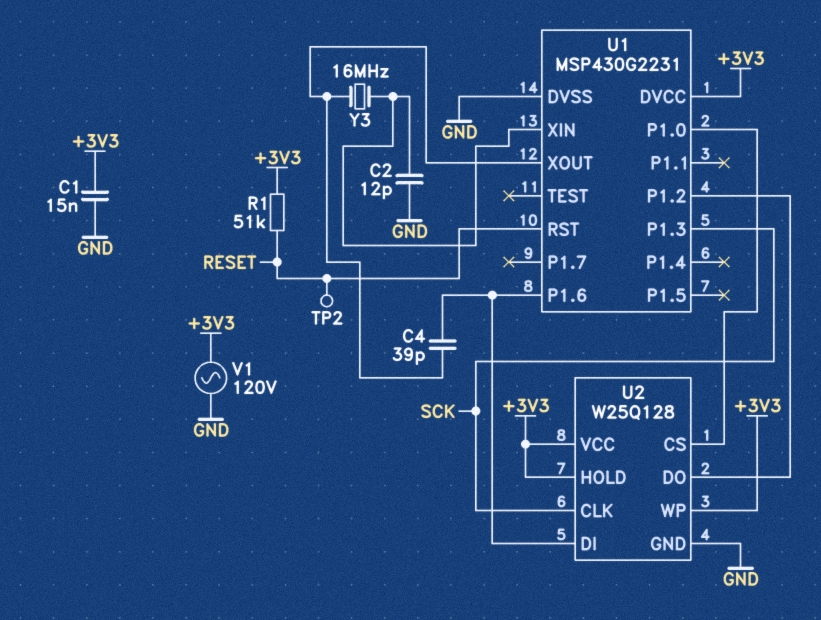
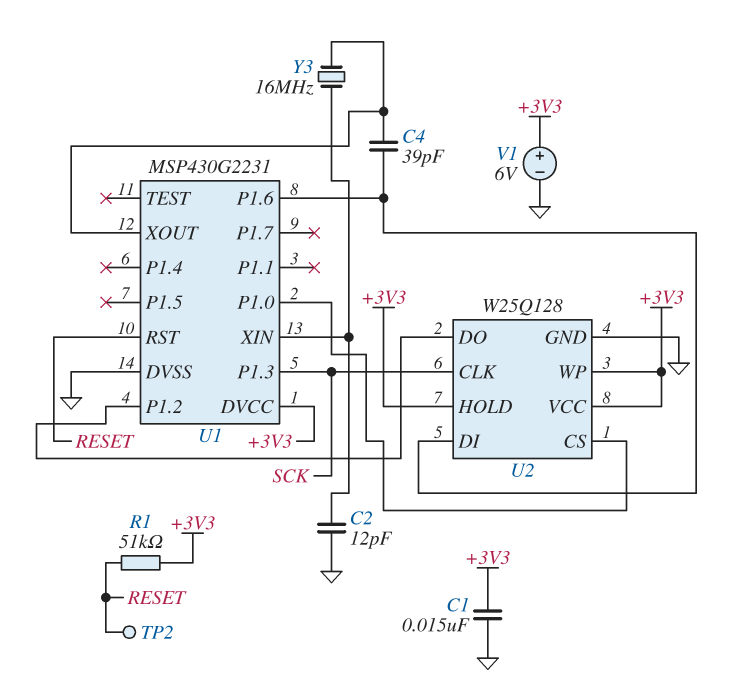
V1: AC 120V (+3V3, GND) -> 6V (plus +3V3, minus GND)

